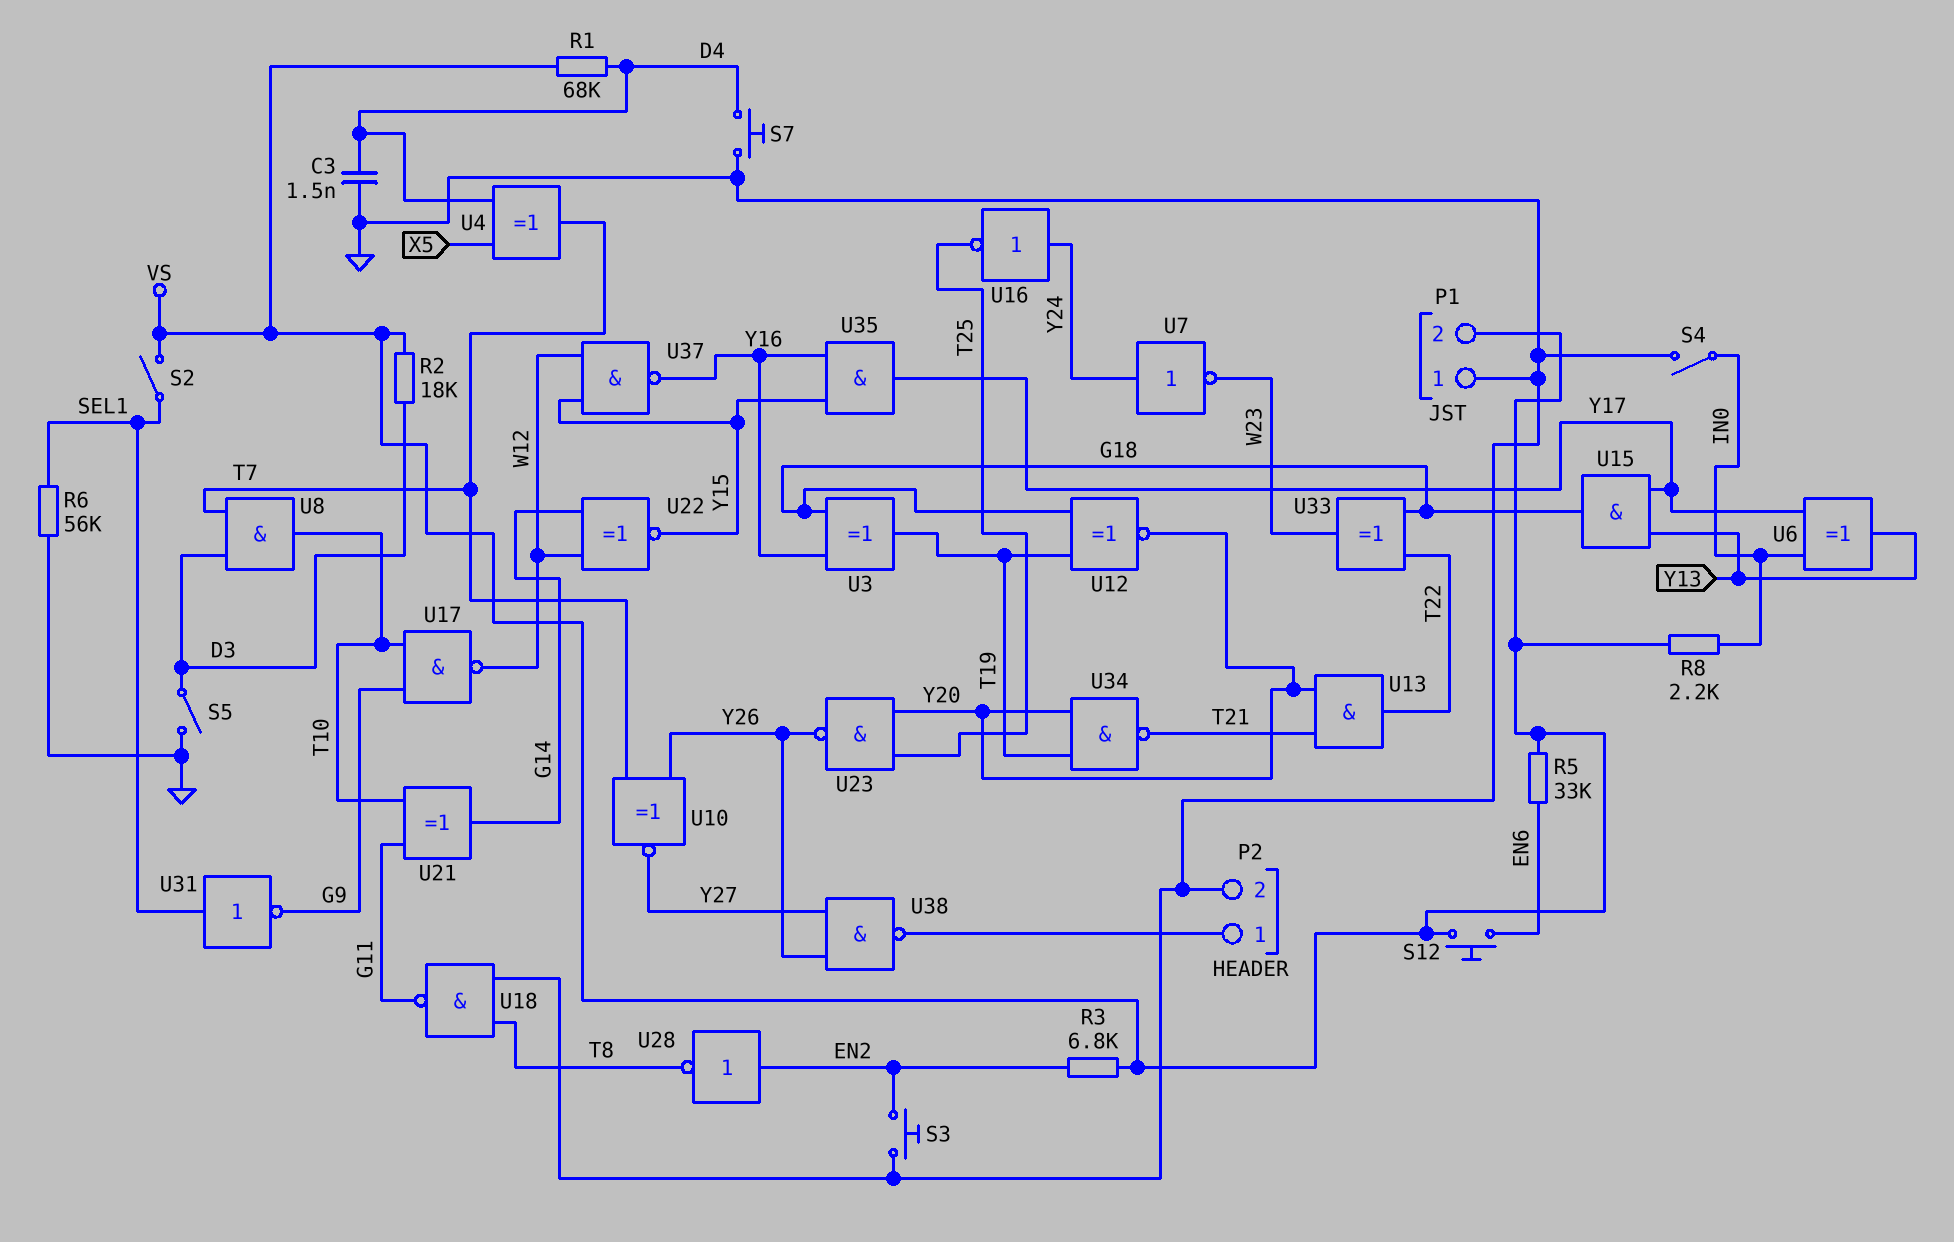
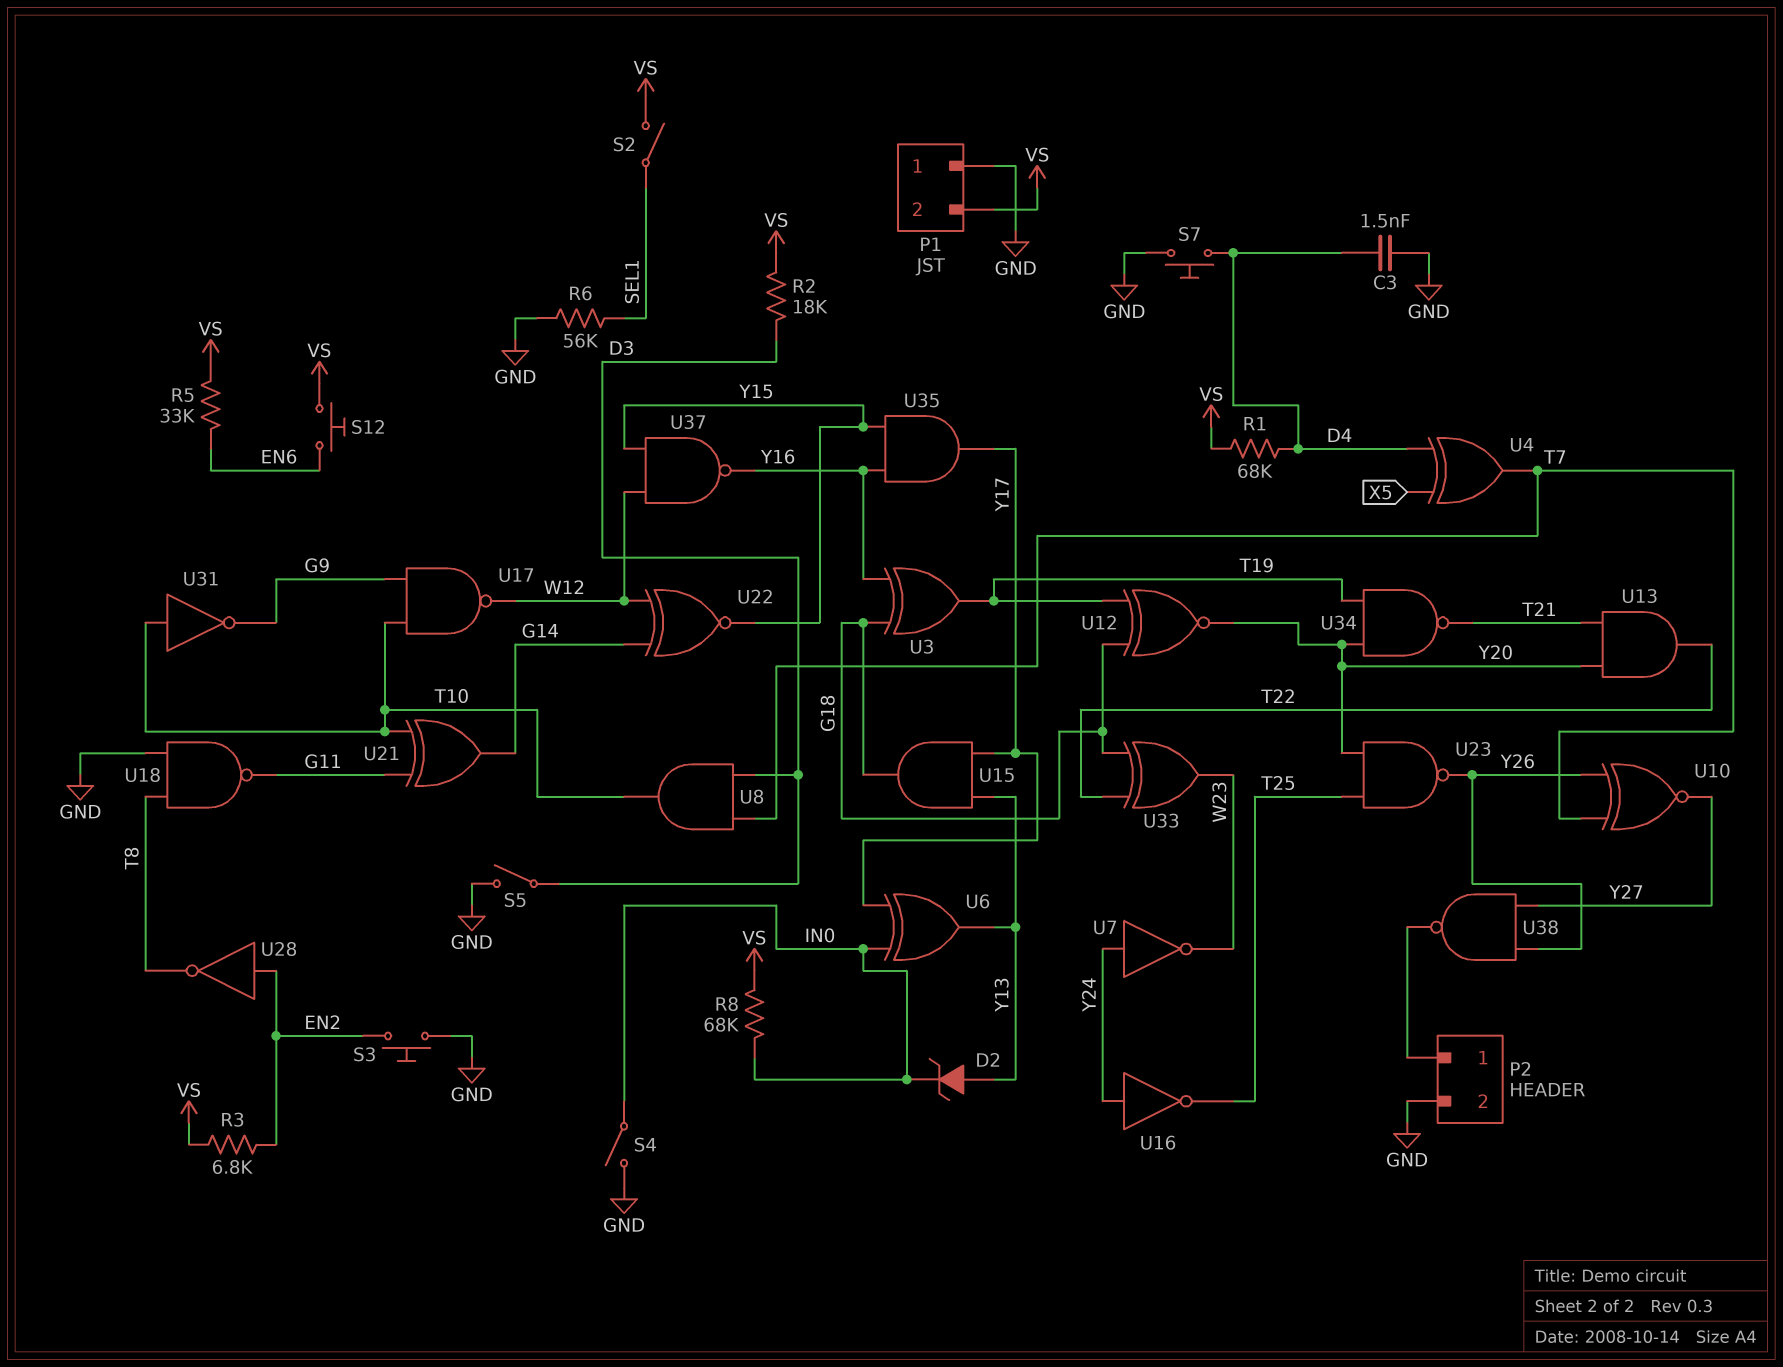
D2: none -> zener (A Y13, K IN0)
R8: 2.2k (IN0, VS) -> 68k (IN0, VS)
U31: NOT (in SEL1, out G9) -> NOT (in T10, out G9)

